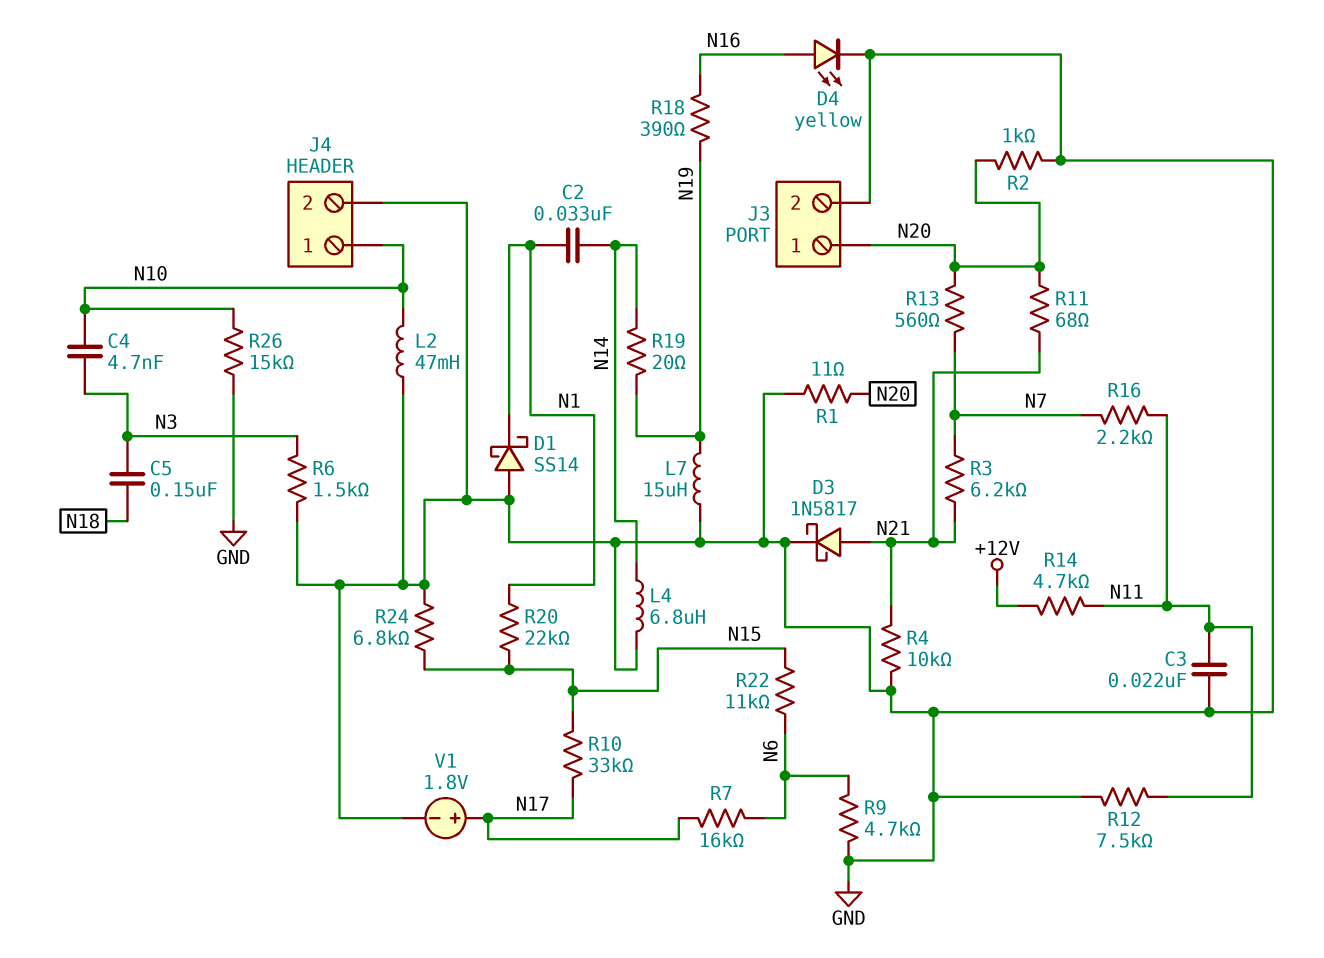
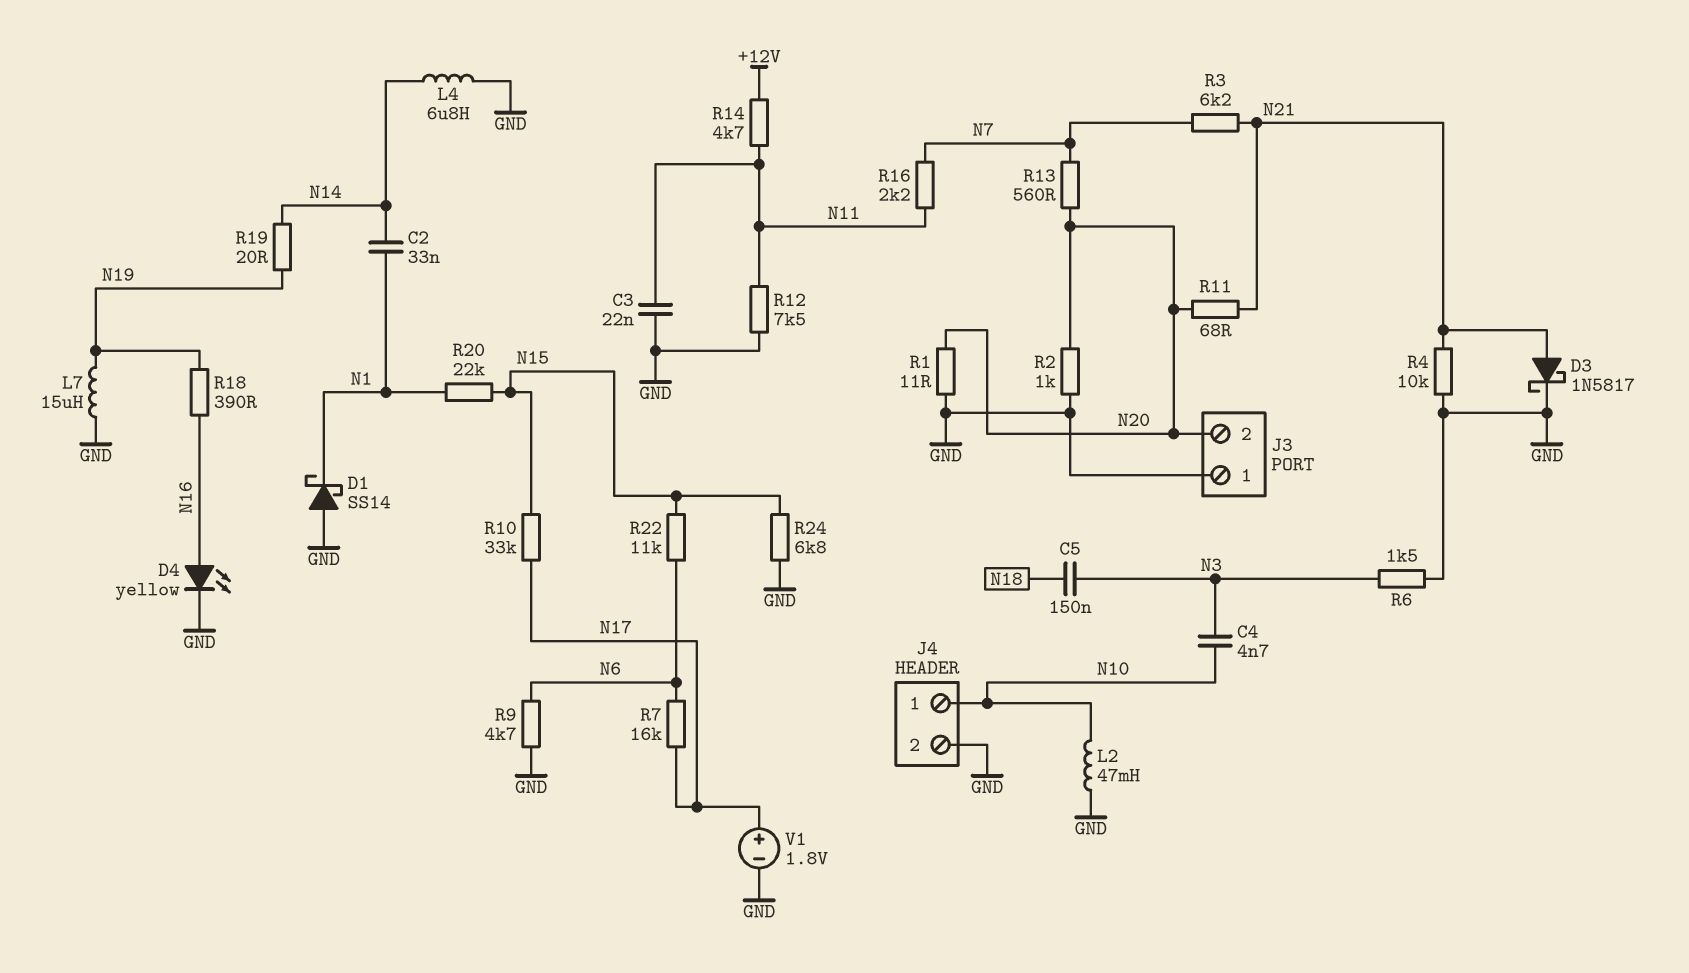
J3 pin 1: N20 -> GND
J3 pin 2: GND -> N20
R26: 15k (GND, N10) -> none

